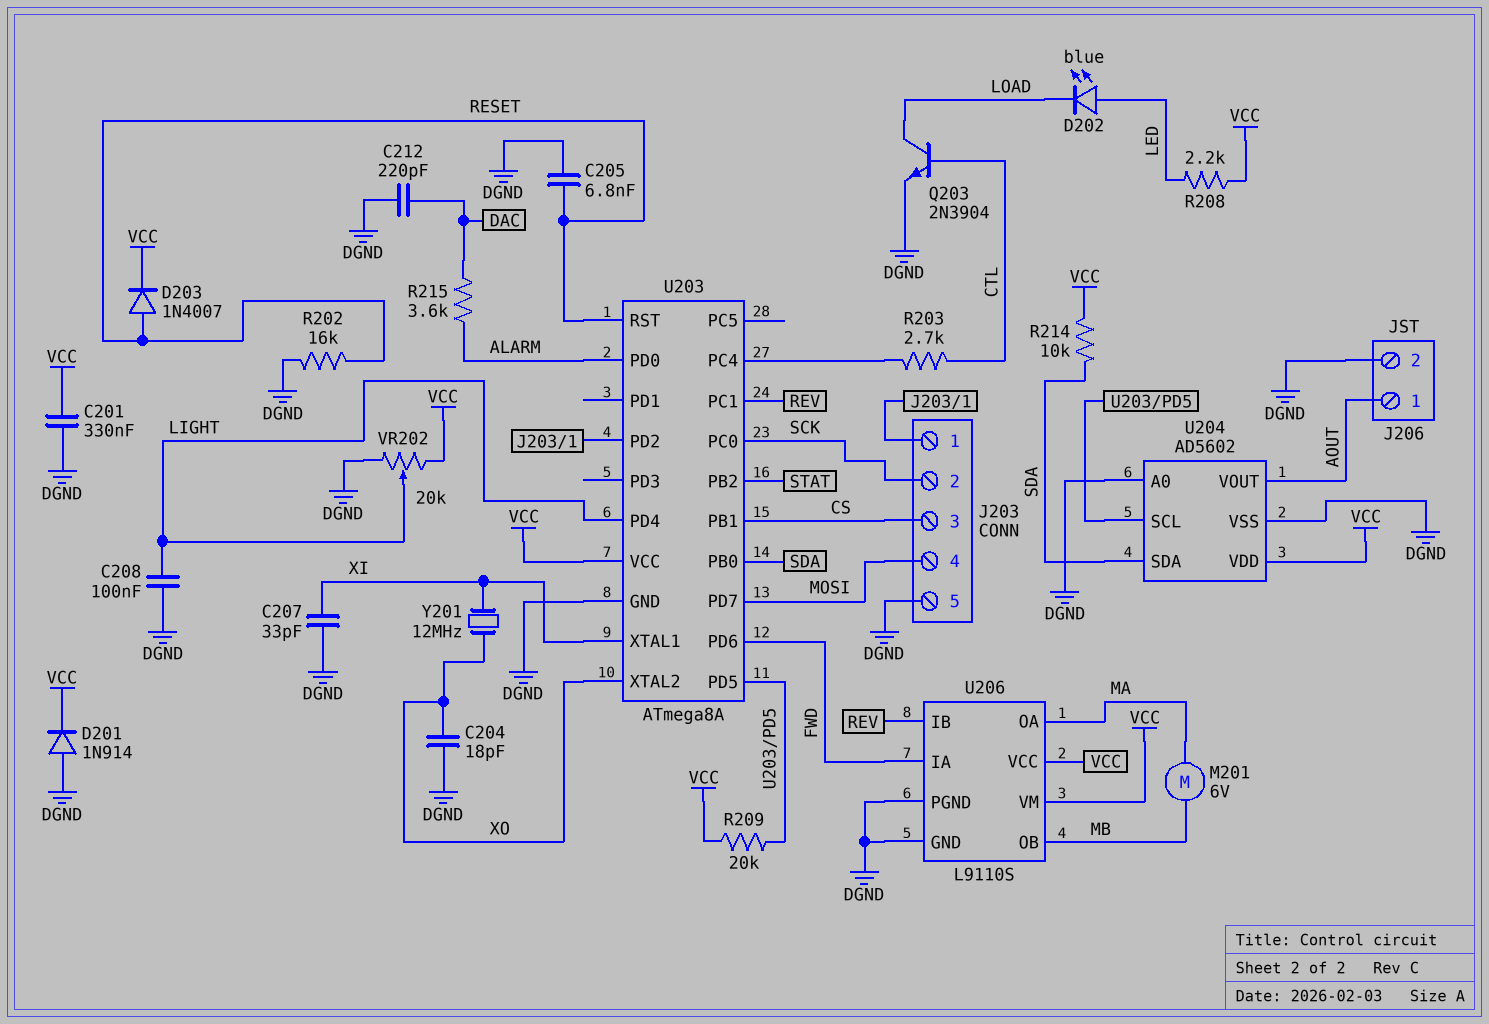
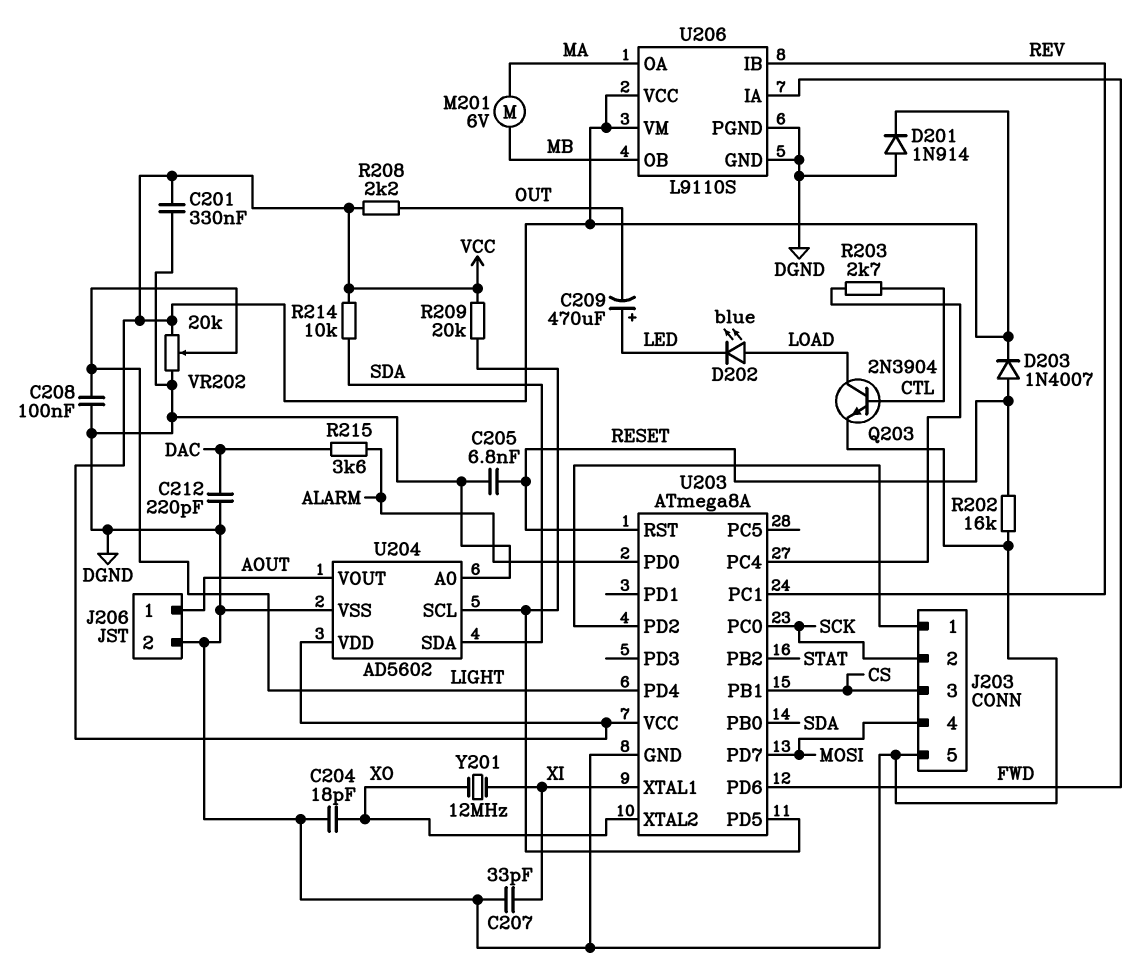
C209: none -> 470uF (plus LED, minus OUT)
D202: LED blue (A LED, K LOAD) -> LED blue (A LOAD, K LED)
R208: 2.2k (LED, VCC) -> 2.2k (OUT, VCC)

